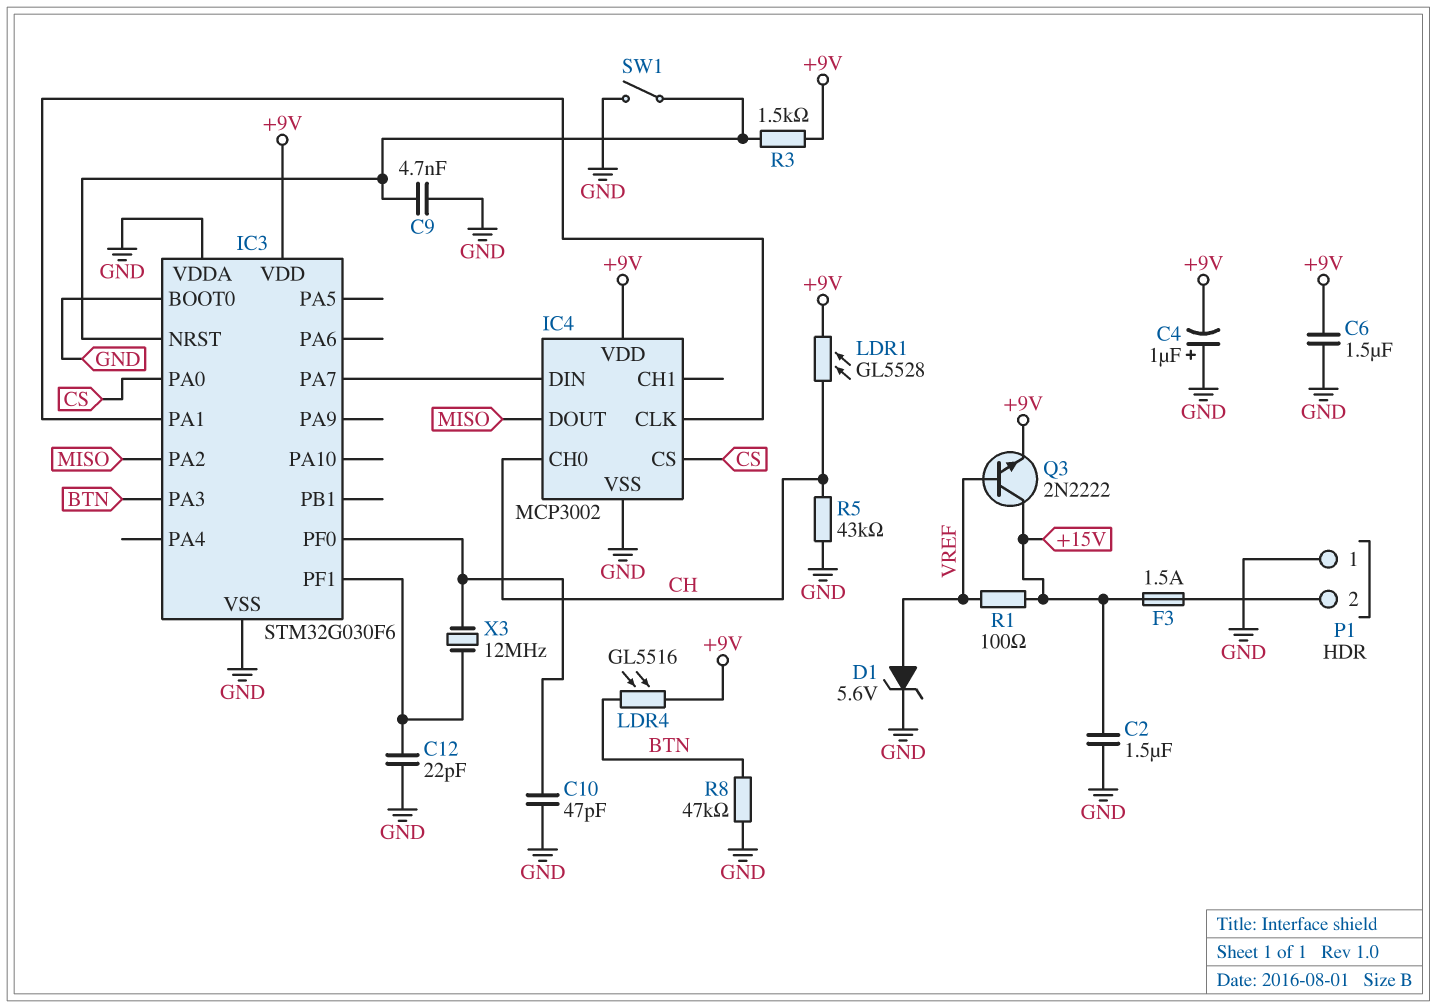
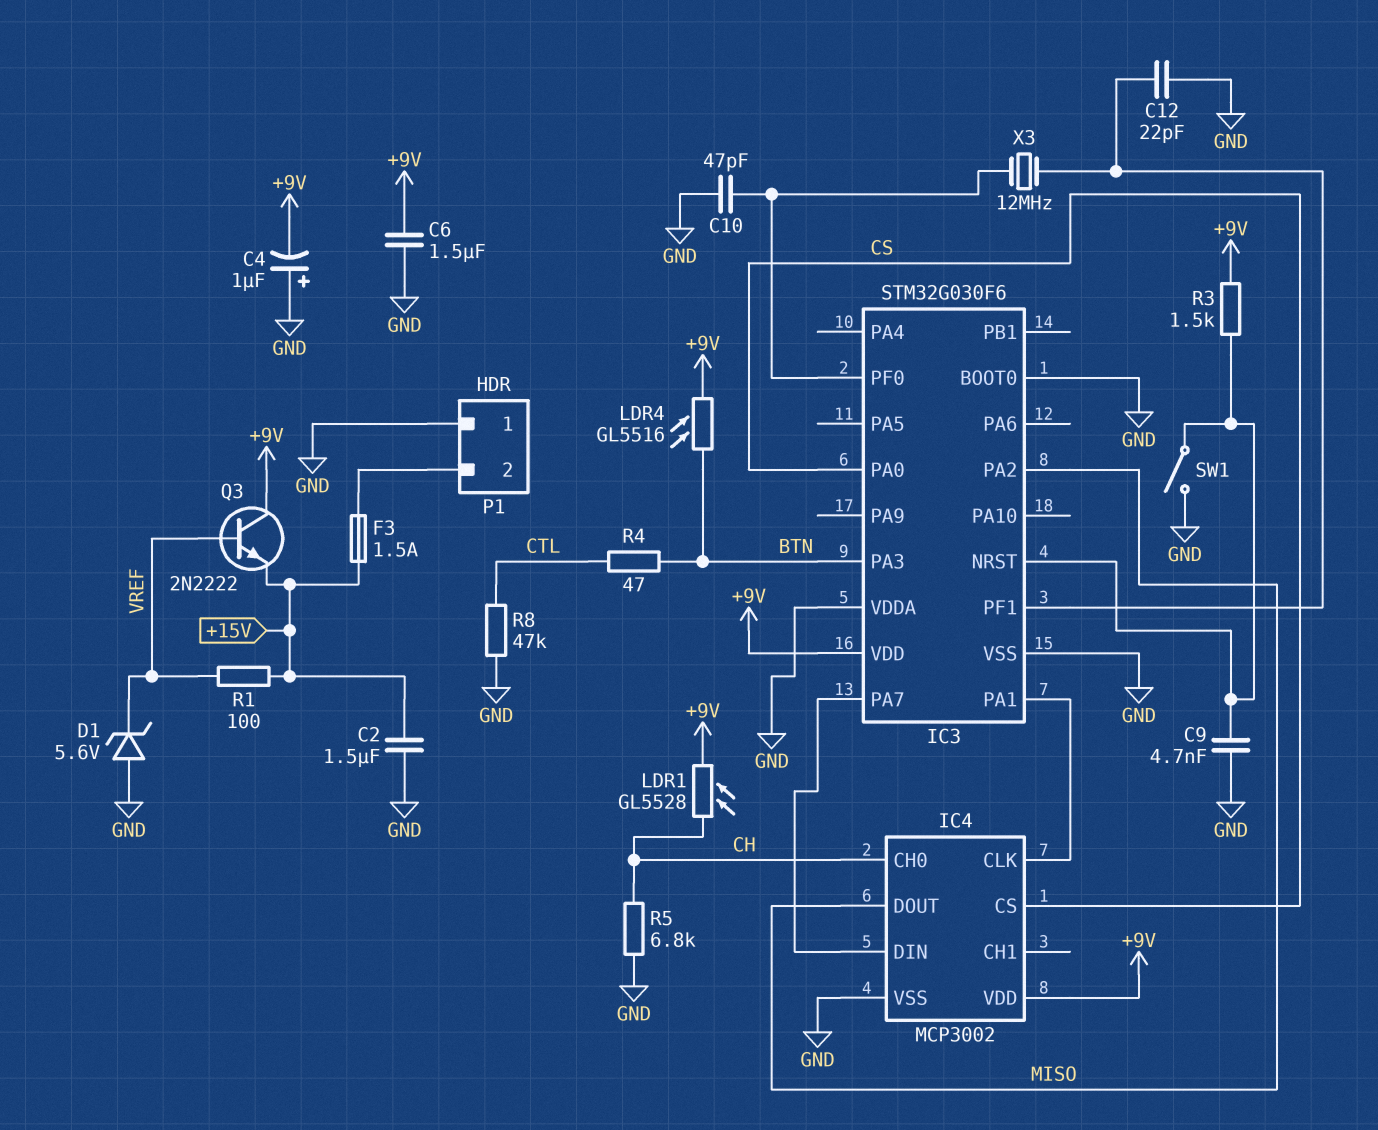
D1: zener 5.6V (A VREF, K GND) -> zener 5.6V (A GND, K VREF)
Q3: NPN 2N2222 (B VREF, C +15V, E +9V) -> NPN 2N2222 (B VREF, C +9V, E +15V)
R4: none -> 47 (BTN, CTL)
R5: 43k (CH, GND) -> 6.8k (CH, GND)
R8: 47k (BTN, GND) -> 47k (CTL, GND)

